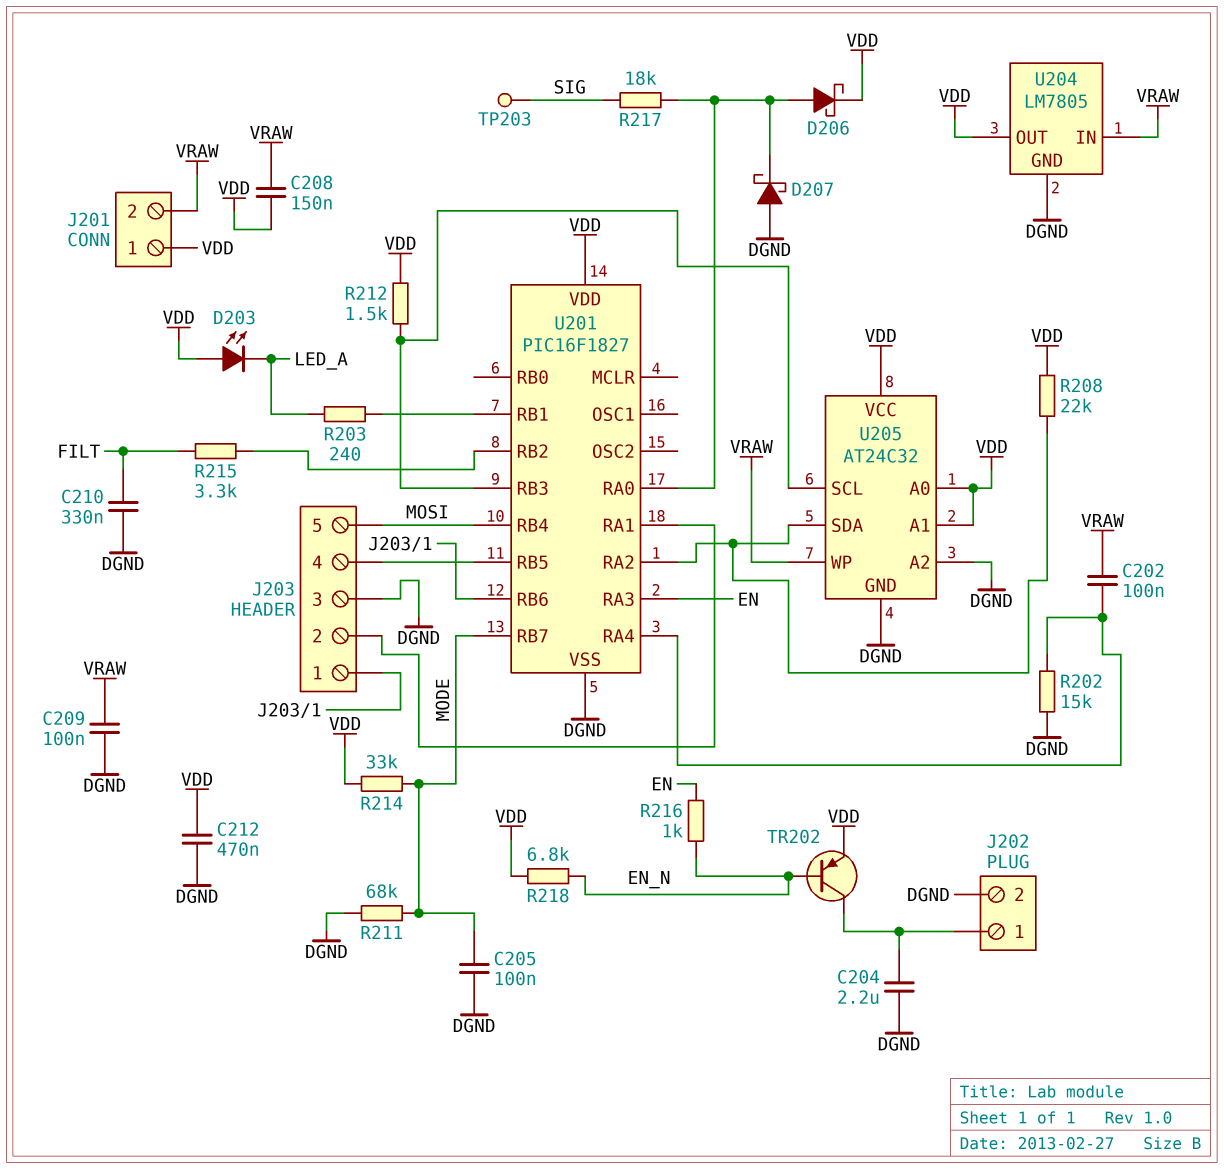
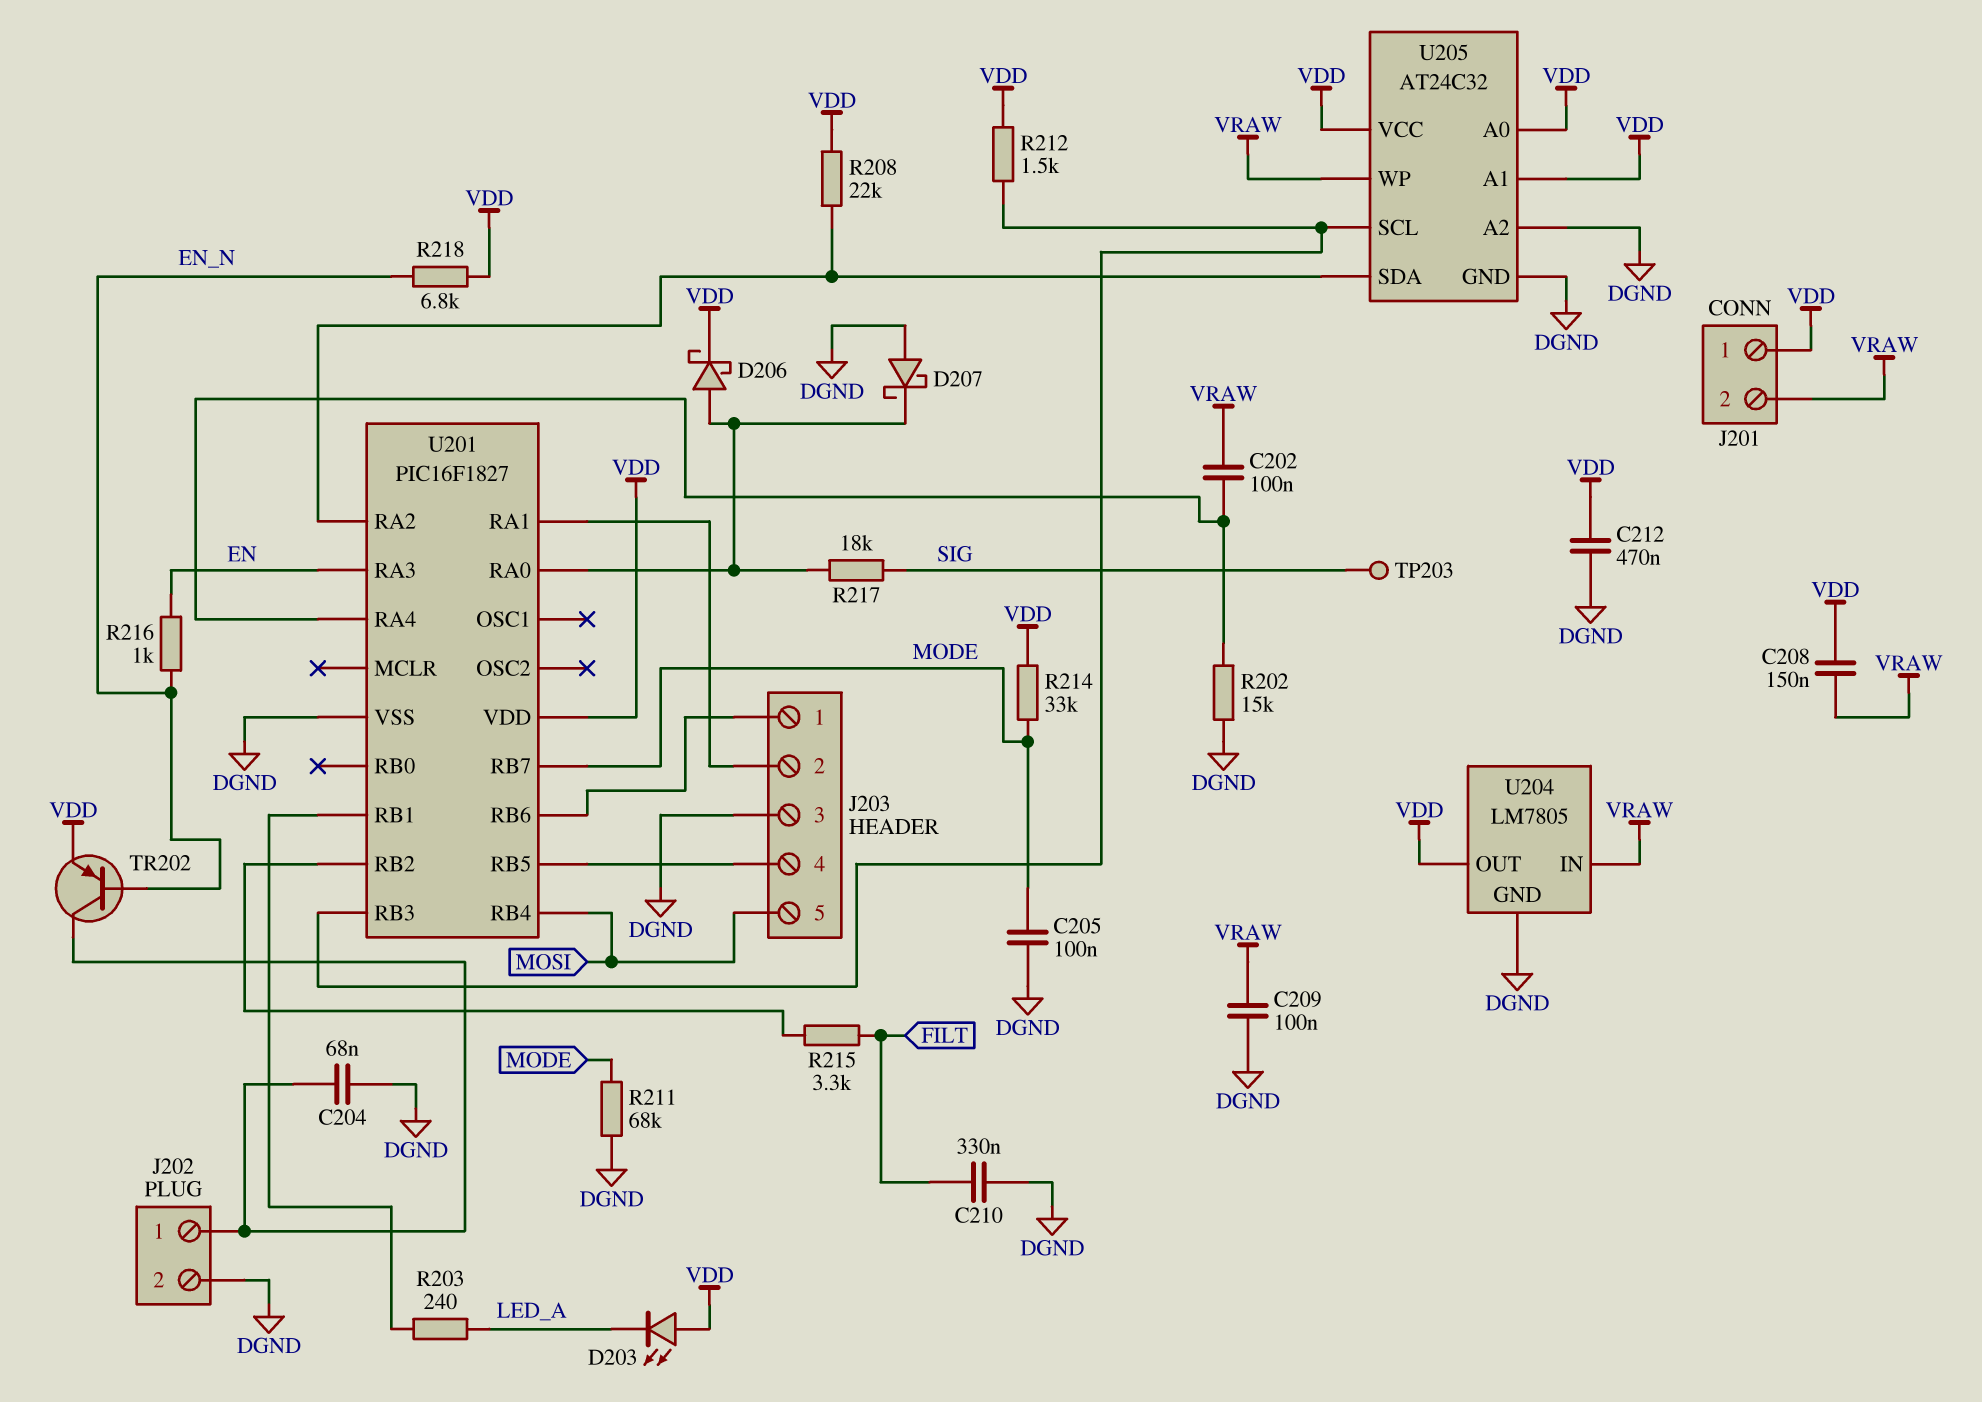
C204: 2.2uF (DGND, J202/1) -> 68nF (DGND, J202/1)

